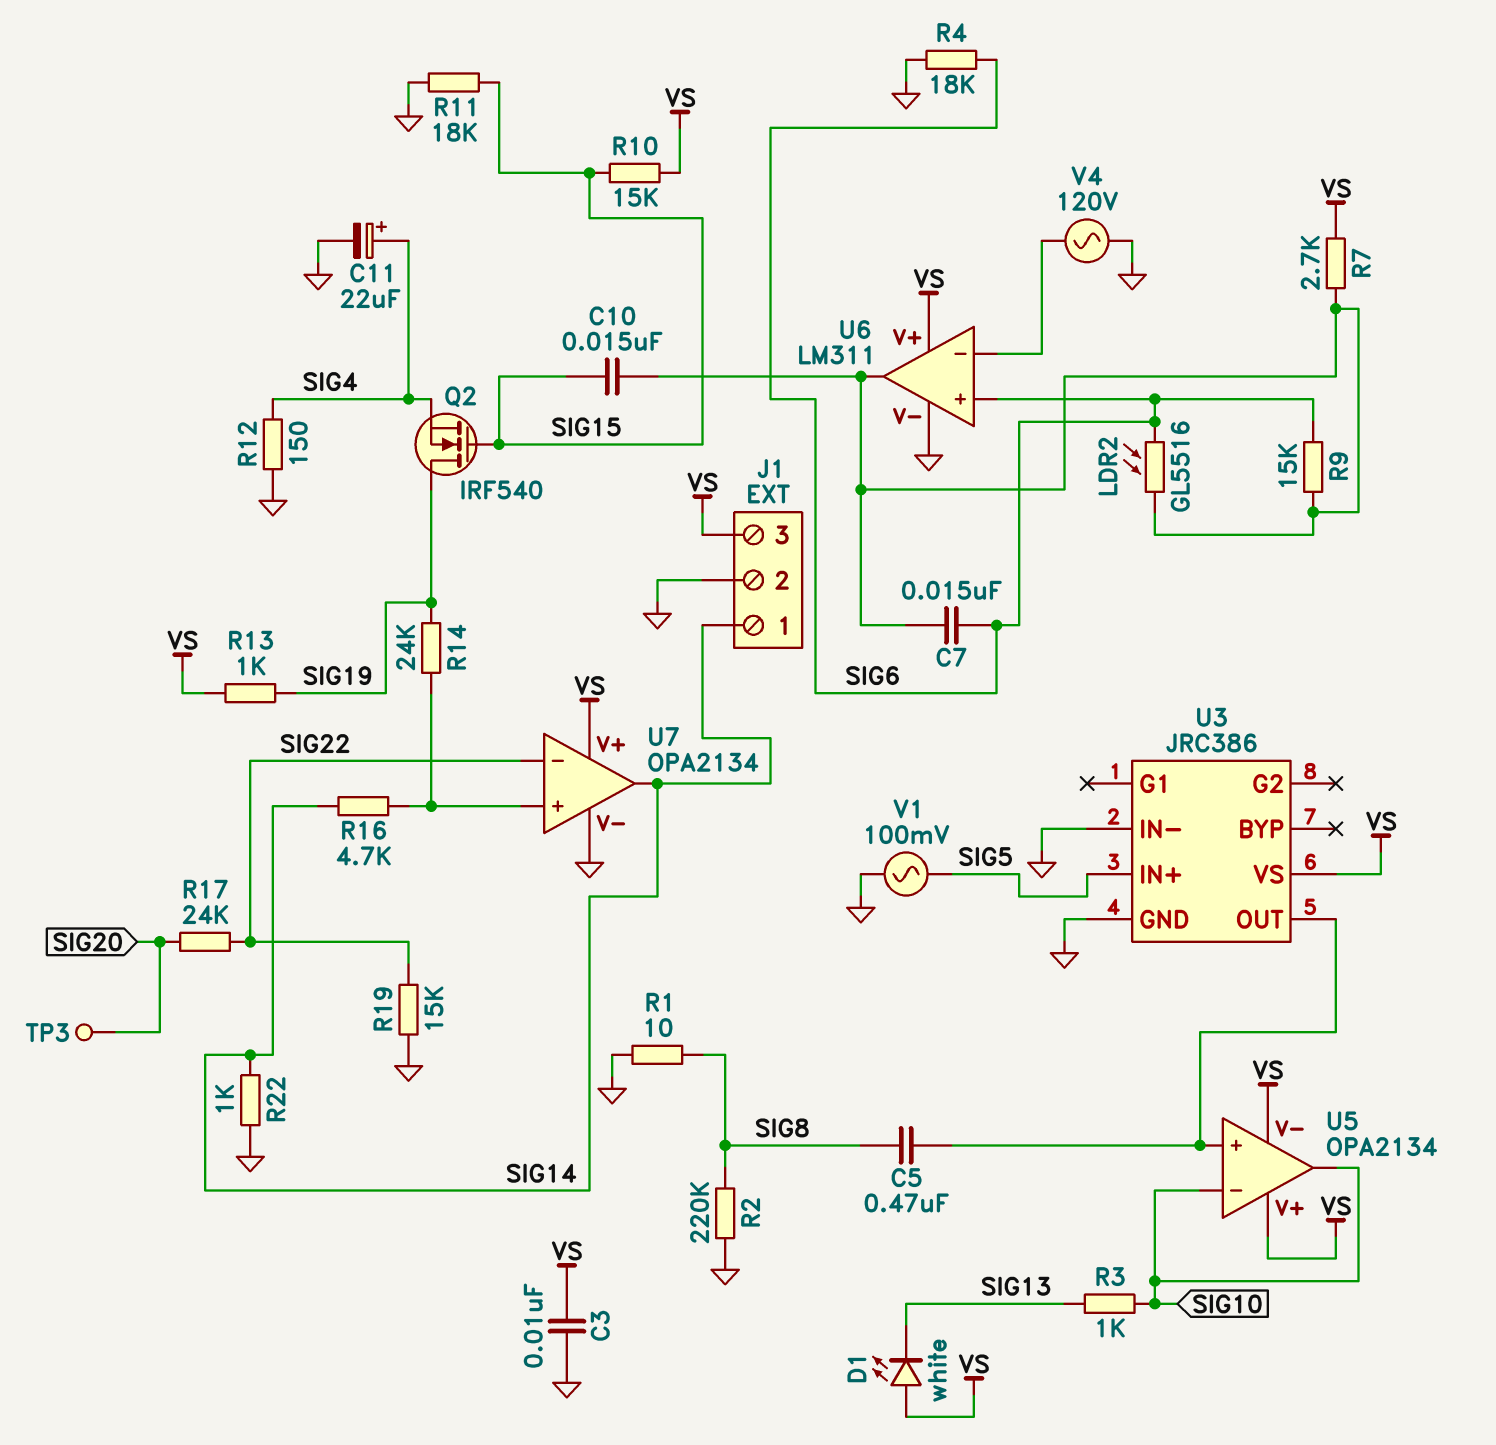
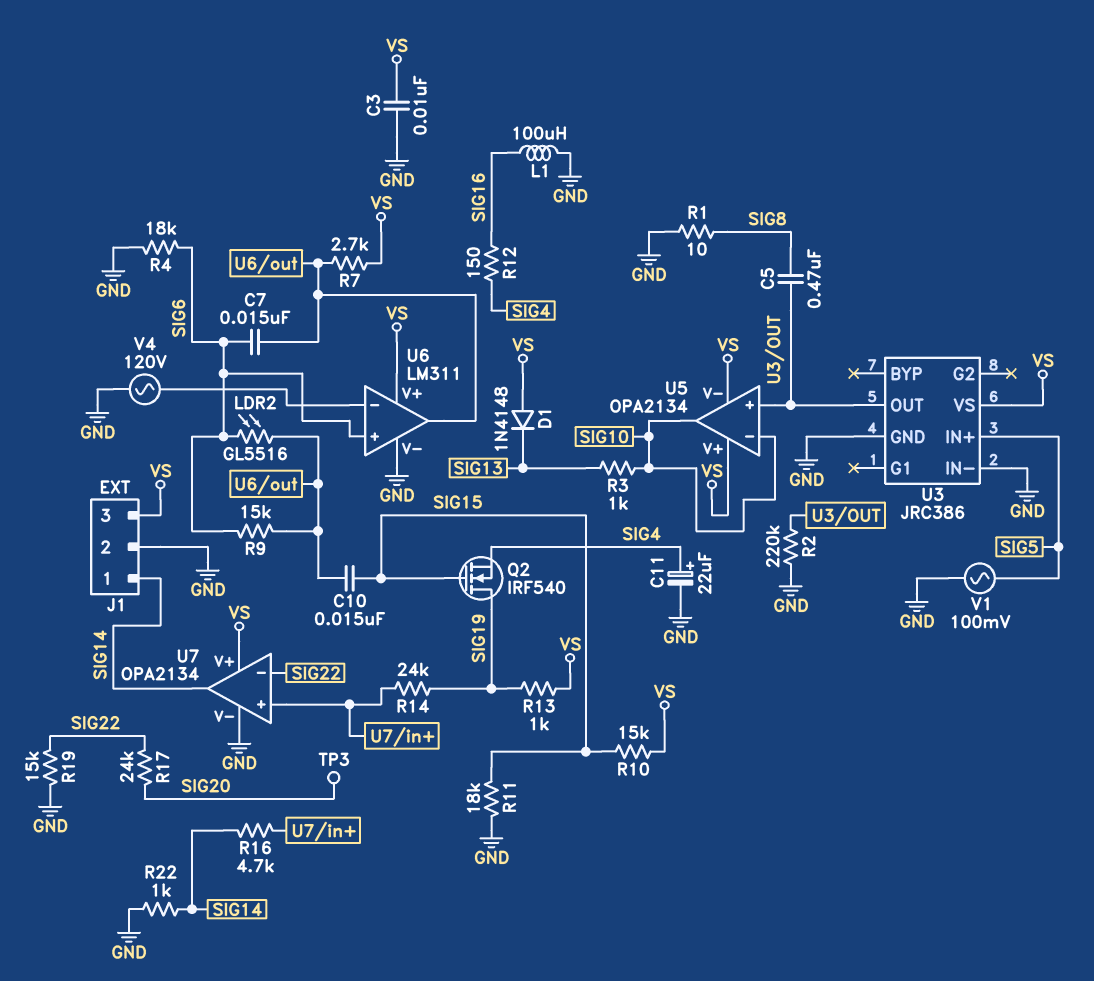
D1: LED white (A VS, K SIG13) -> diode 1N4148 (A VS, K SIG13)
L1: none -> 100uH (GND, SIG16)
R2: 220k (GND, SIG8) -> 220k (GND, U3/OUT)
R12: 150 (GND, SIG4) -> 150 (SIG4, SIG16)

